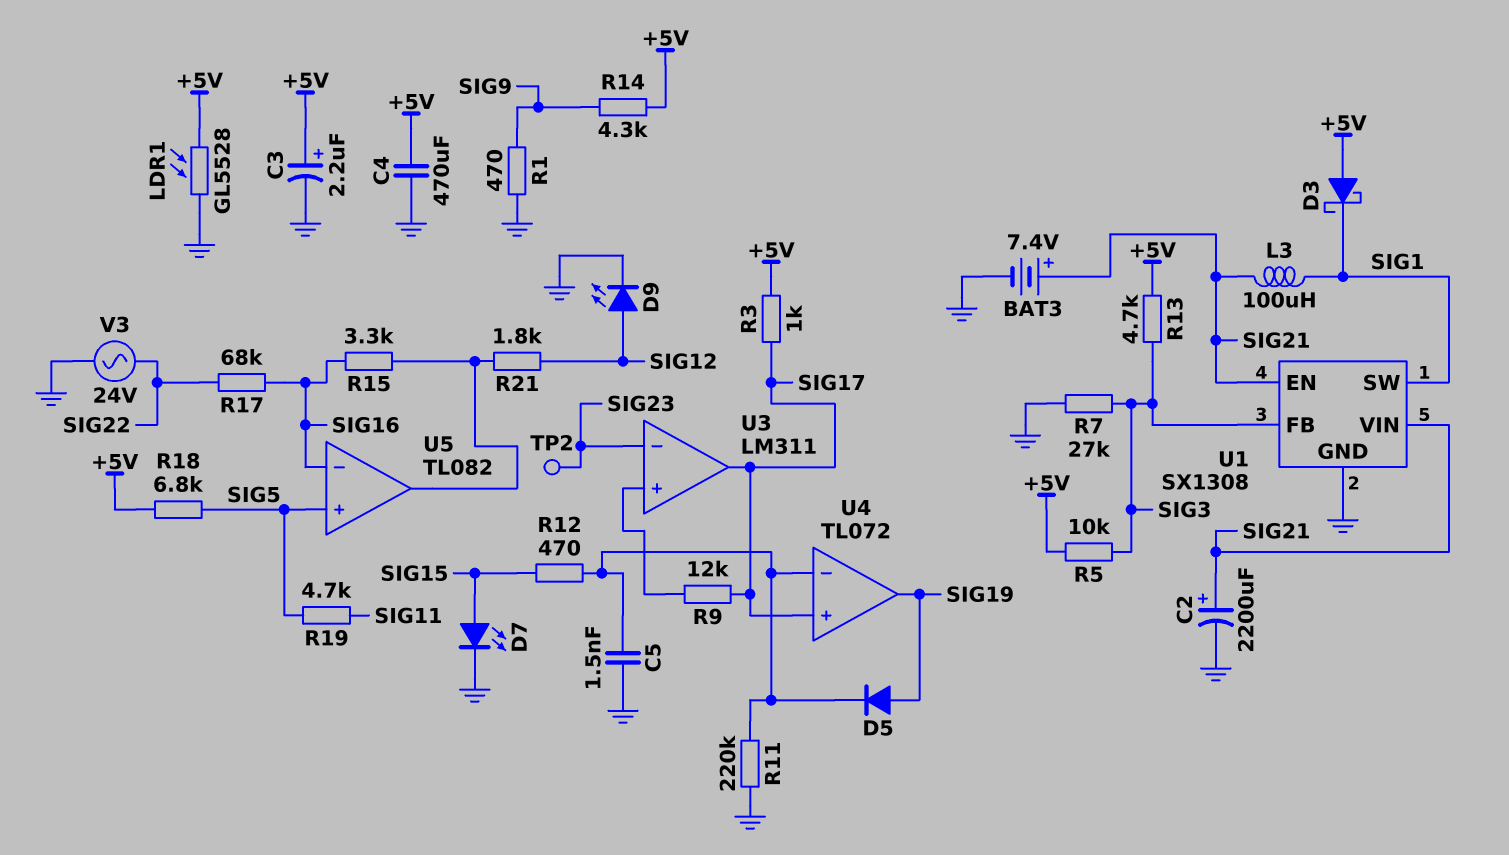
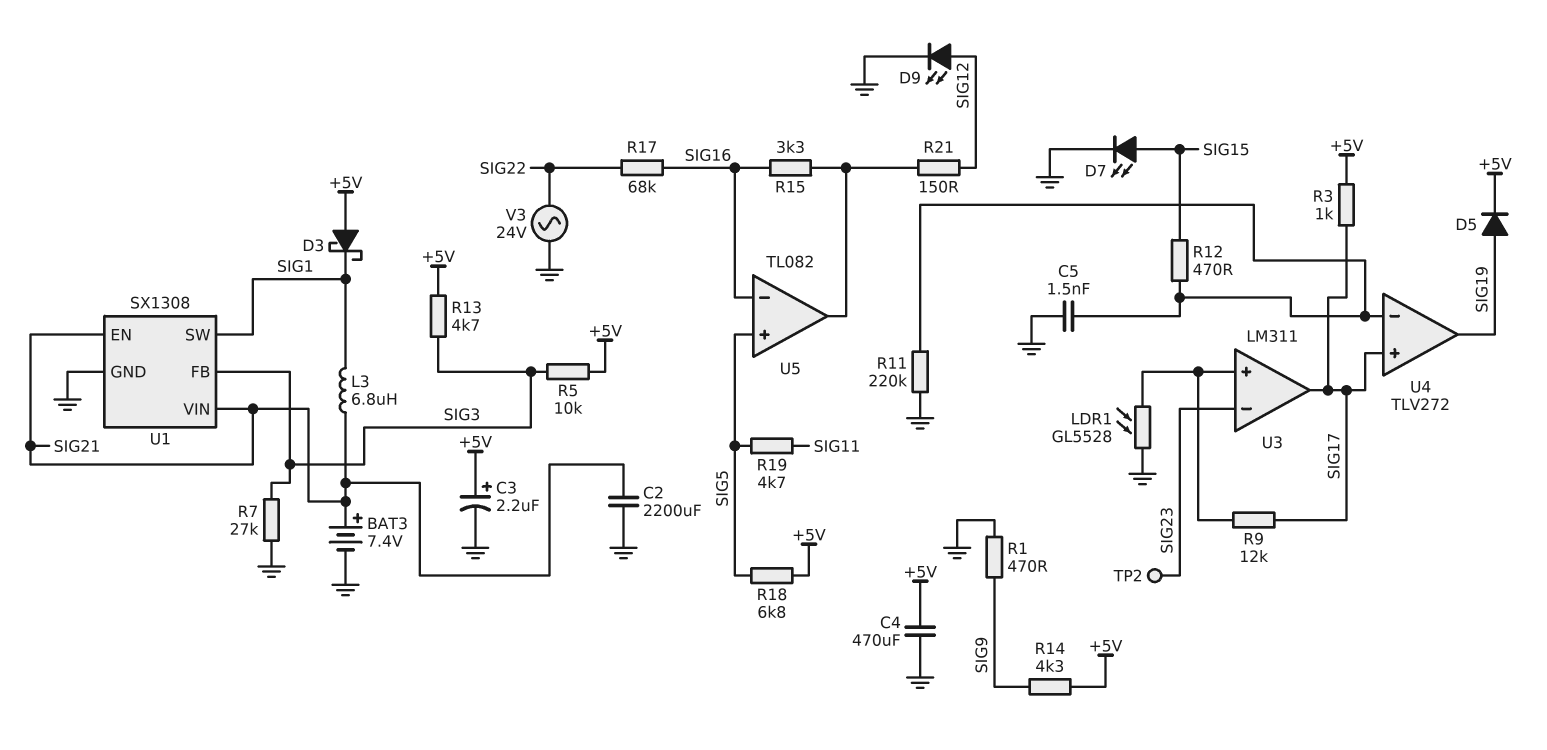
C2: 2200uF (plus SIG21, minus GND) -> 2200uF (GND, SIG21)
D5: diode (A SIG19, K U4/in-) -> diode (A SIG19, K +5V)
L3: 100uH (SIG1, SIG21) -> 6.8uH (SIG1, SIG21)
LDR1: GL5528 (+5V, GND) -> GL5528 (GND, U3/in+)
R21: 1.8k (SIG12, U5/out) -> 150 (SIG12, U5/out)
U4: TL072 -> TLV272

